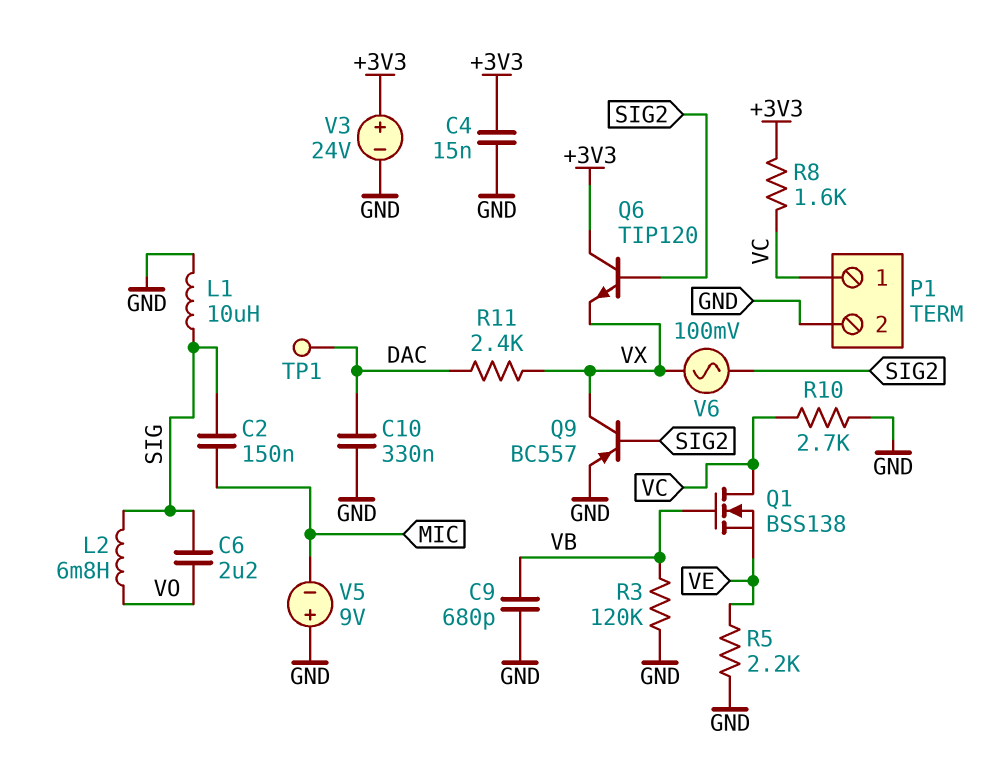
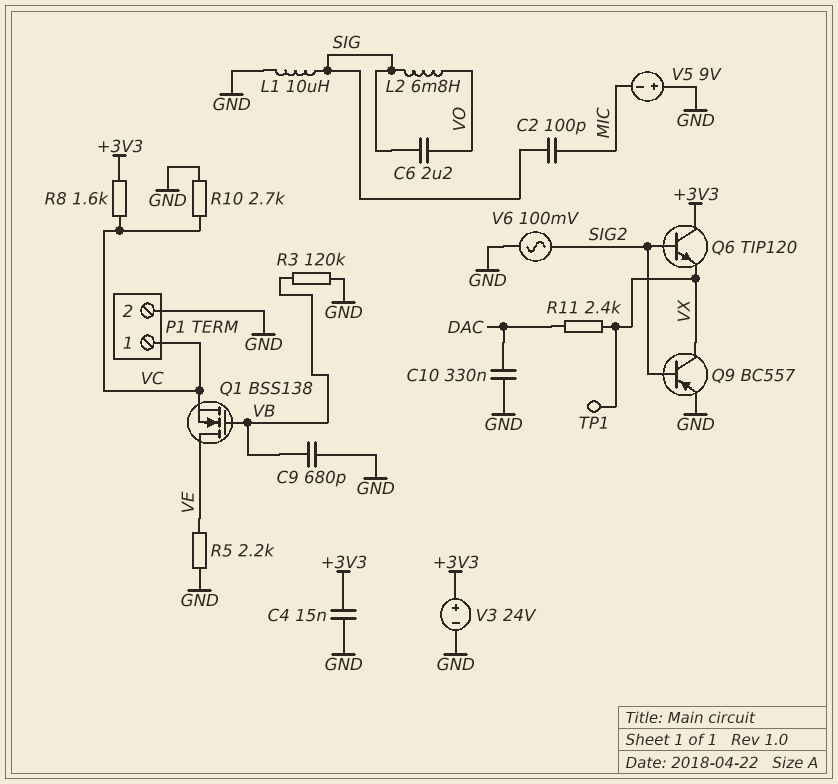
C2: 150nF (MIC, SIG) -> 100pF (MIC, SIG)
Q1: NMOS BSS138 (G VB, D VC, S VE) -> NMOS BSS138 (G VB, D VE, S VC)
TP1: test point (DAC) -> test point (VX)
V6: AC 100mV (SIG2, VX) -> AC 100mV (GND, SIG2)

